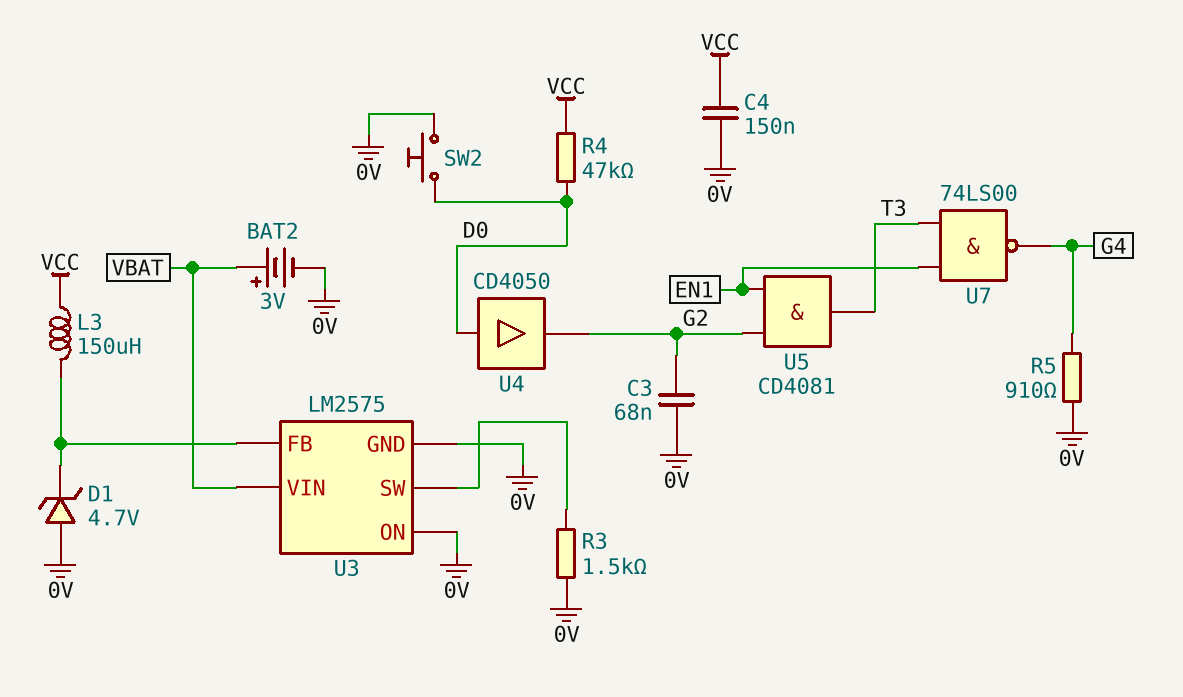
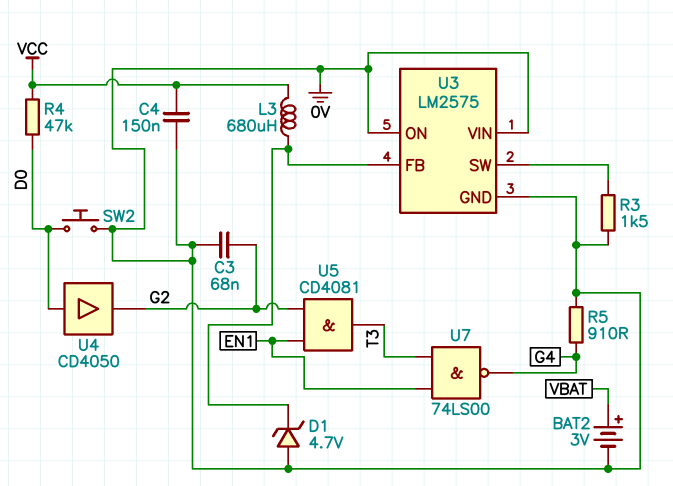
L3: 150uH (U3/FB, VCC) -> 680uH (U3/FB, VCC)
U3 pin VIN: VBAT -> 0V

